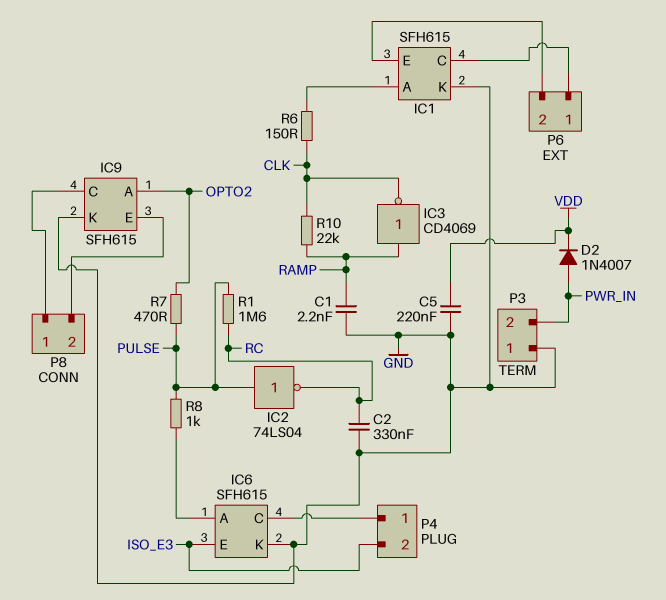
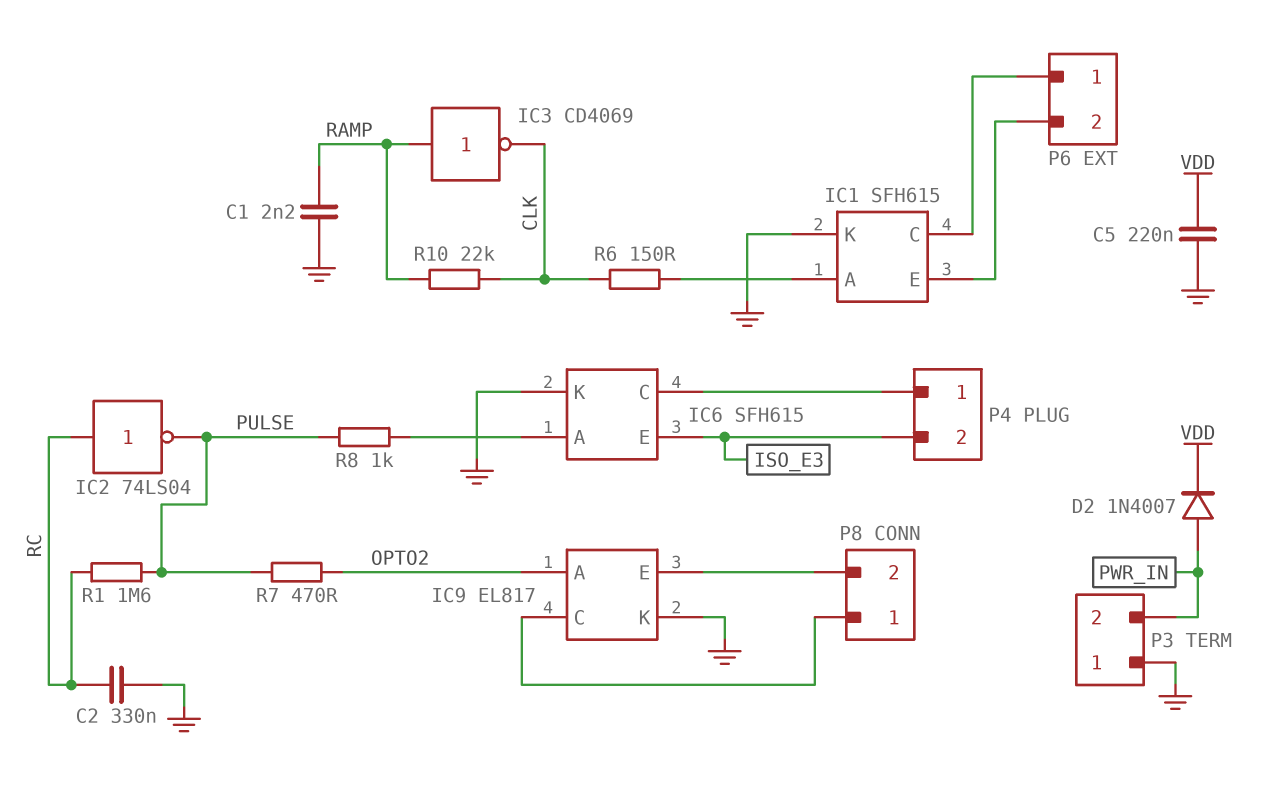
IC2: NOT 74LS04 (in PULSE, out RC) -> NOT 74LS04 (in RC, out PULSE)
IC9: SFH615 -> EL817

